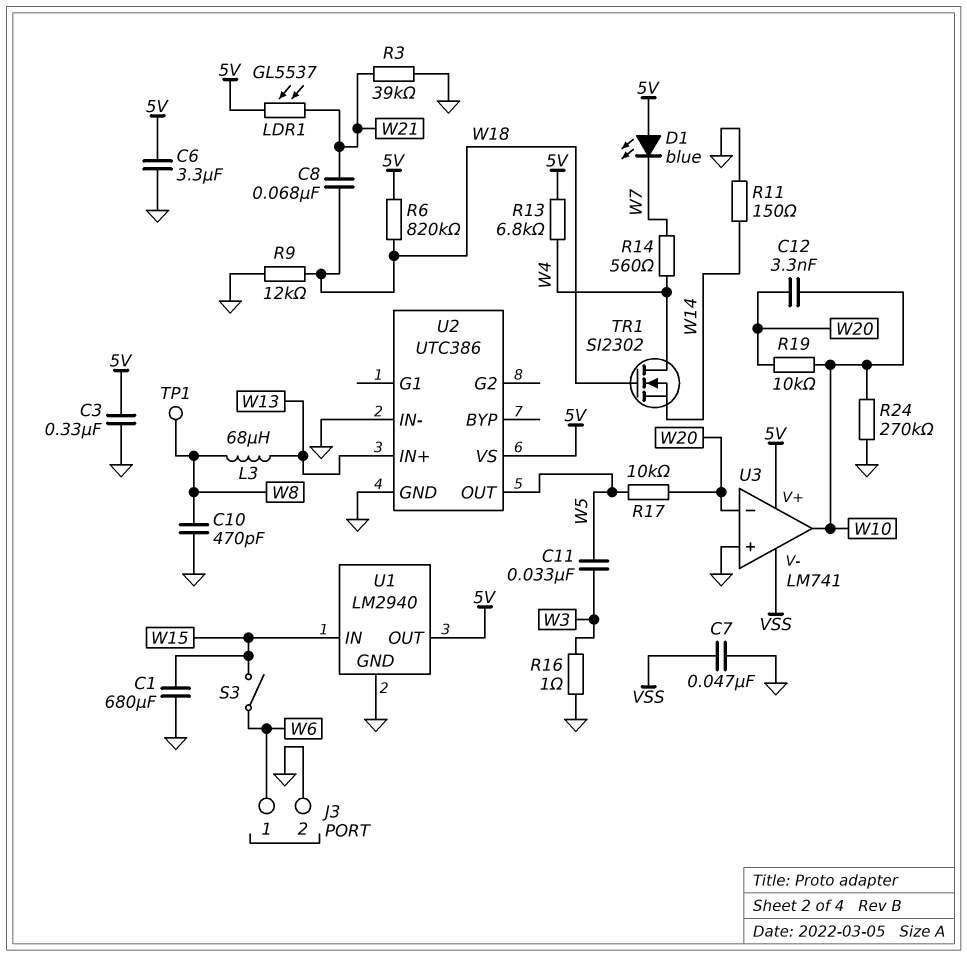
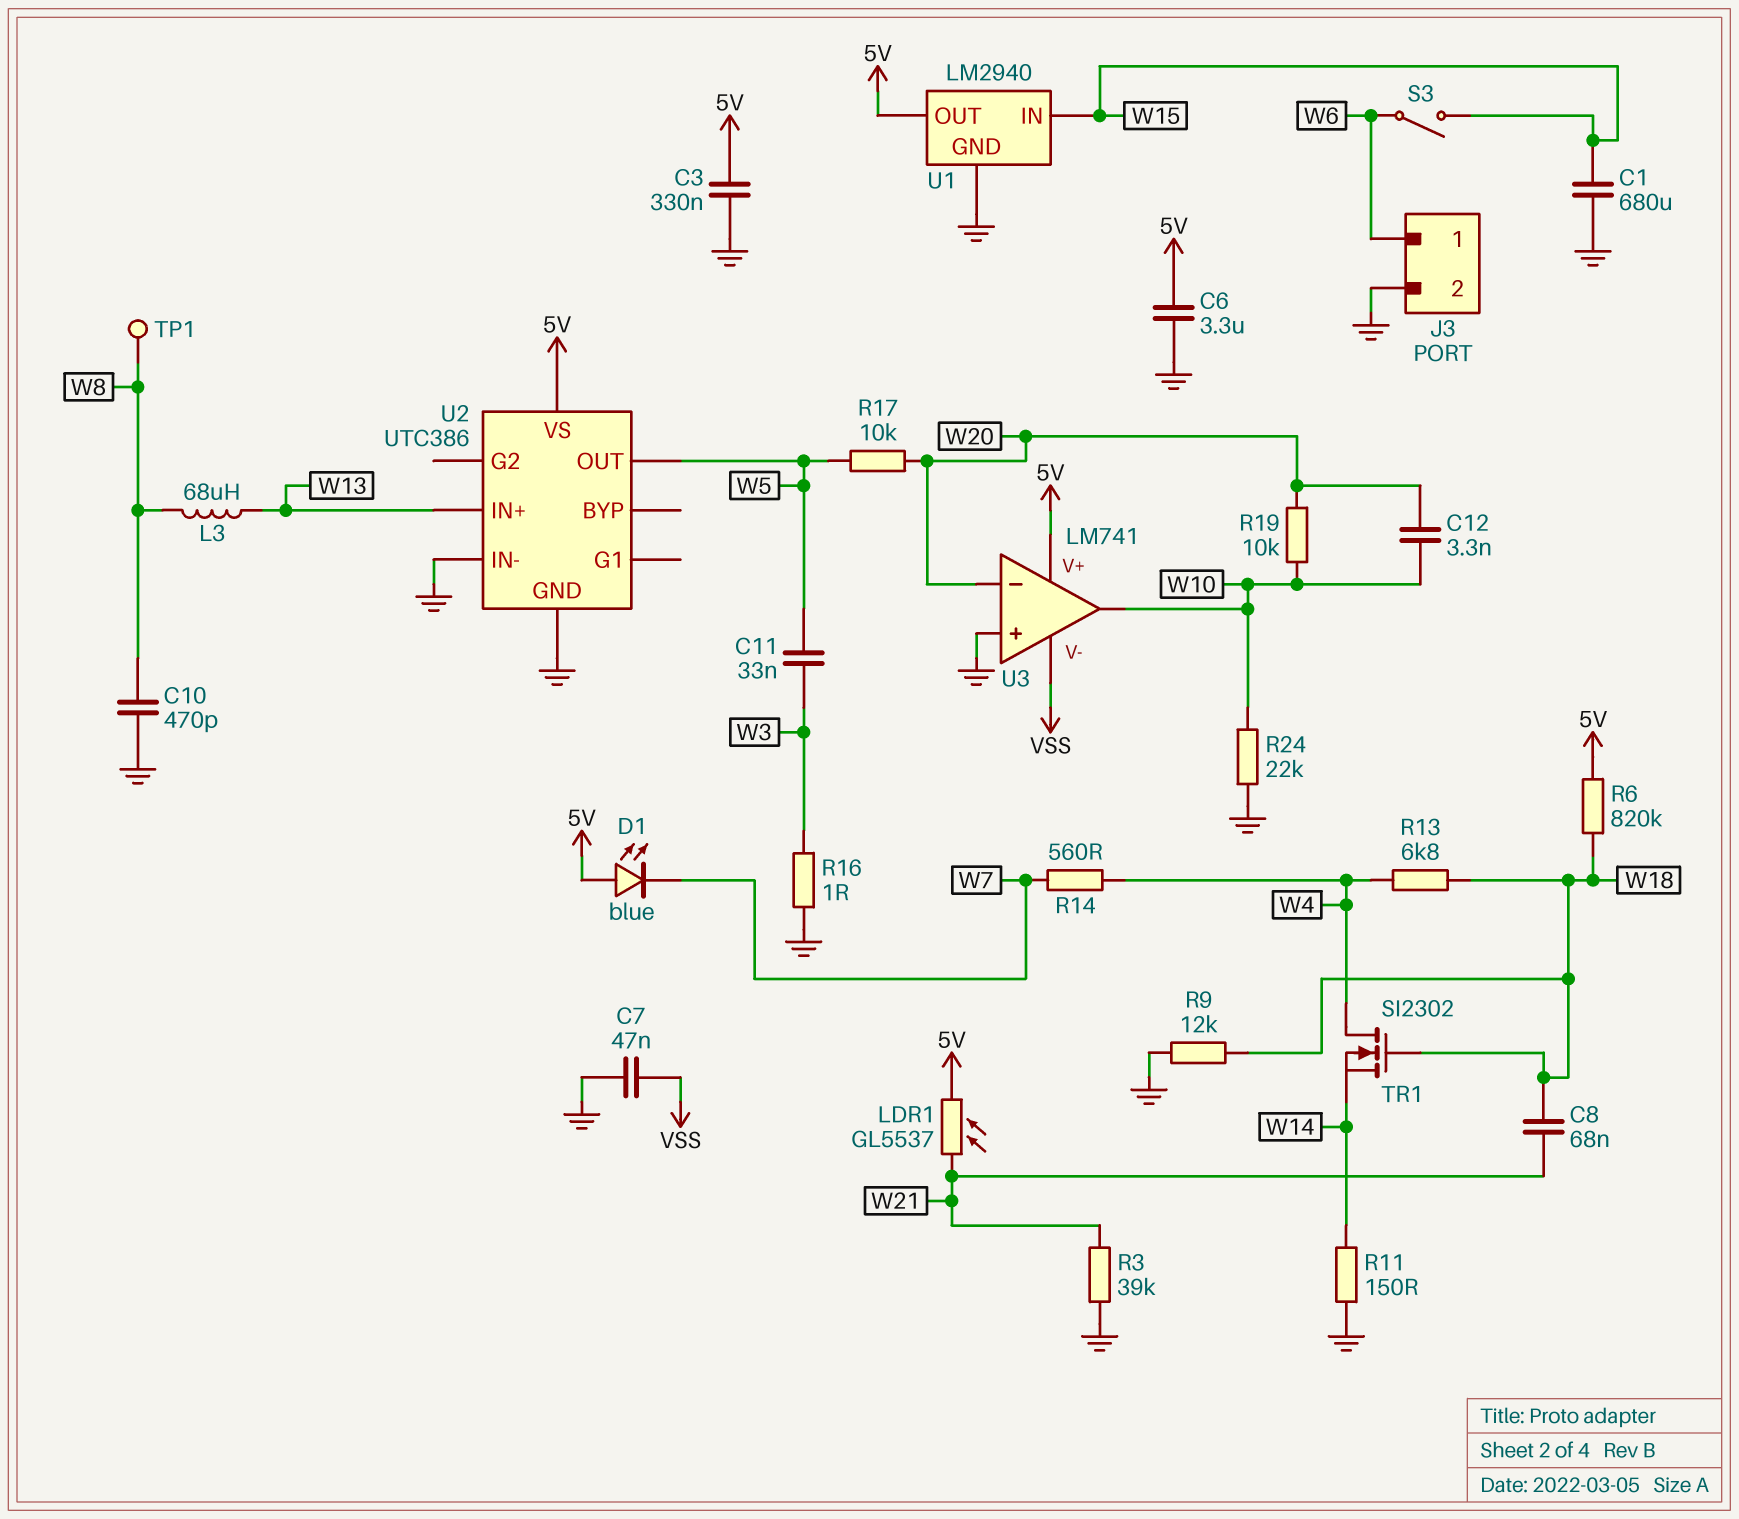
R13: 6.8k (5V, W4) -> 6.8k (W4, W18)
R24: 270k (GND, W10) -> 22k (GND, W10)

